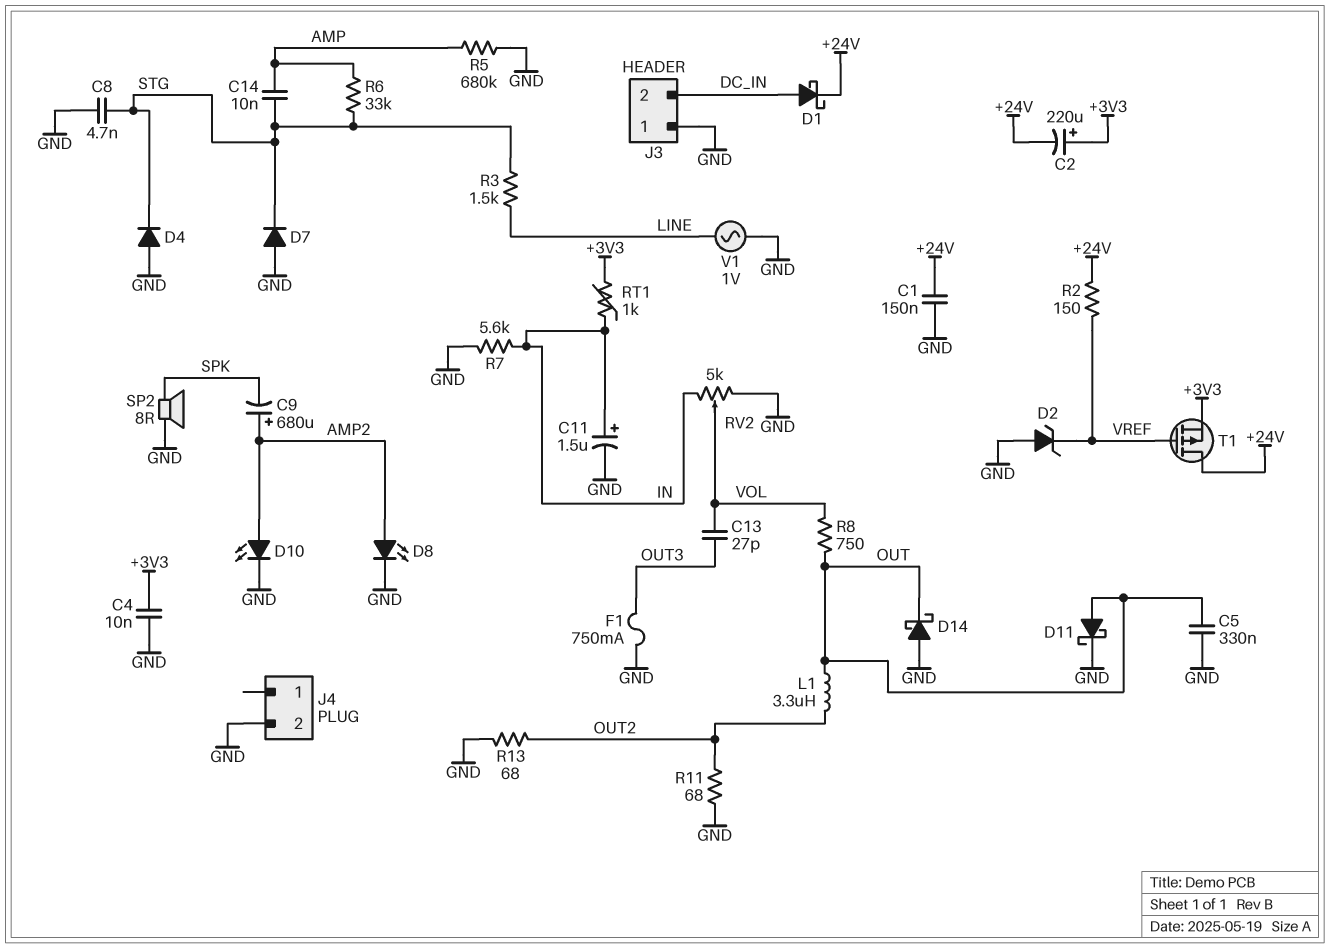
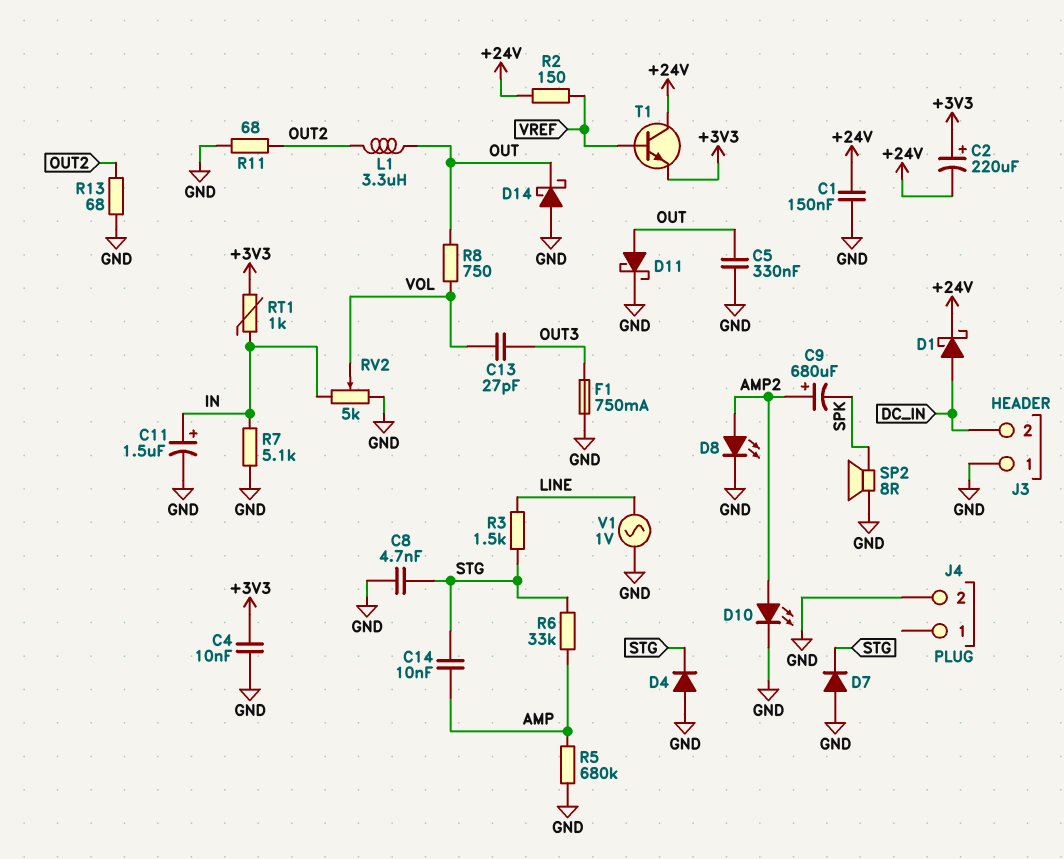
D2: zener (A GND, K VREF) -> none
R7: 5.6k (GND, IN) -> 5.1k (GND, IN)
T1: PMOS (G VREF, D +24V, S +3V3) -> NPN (B VREF, C +24V, E +3V3)

